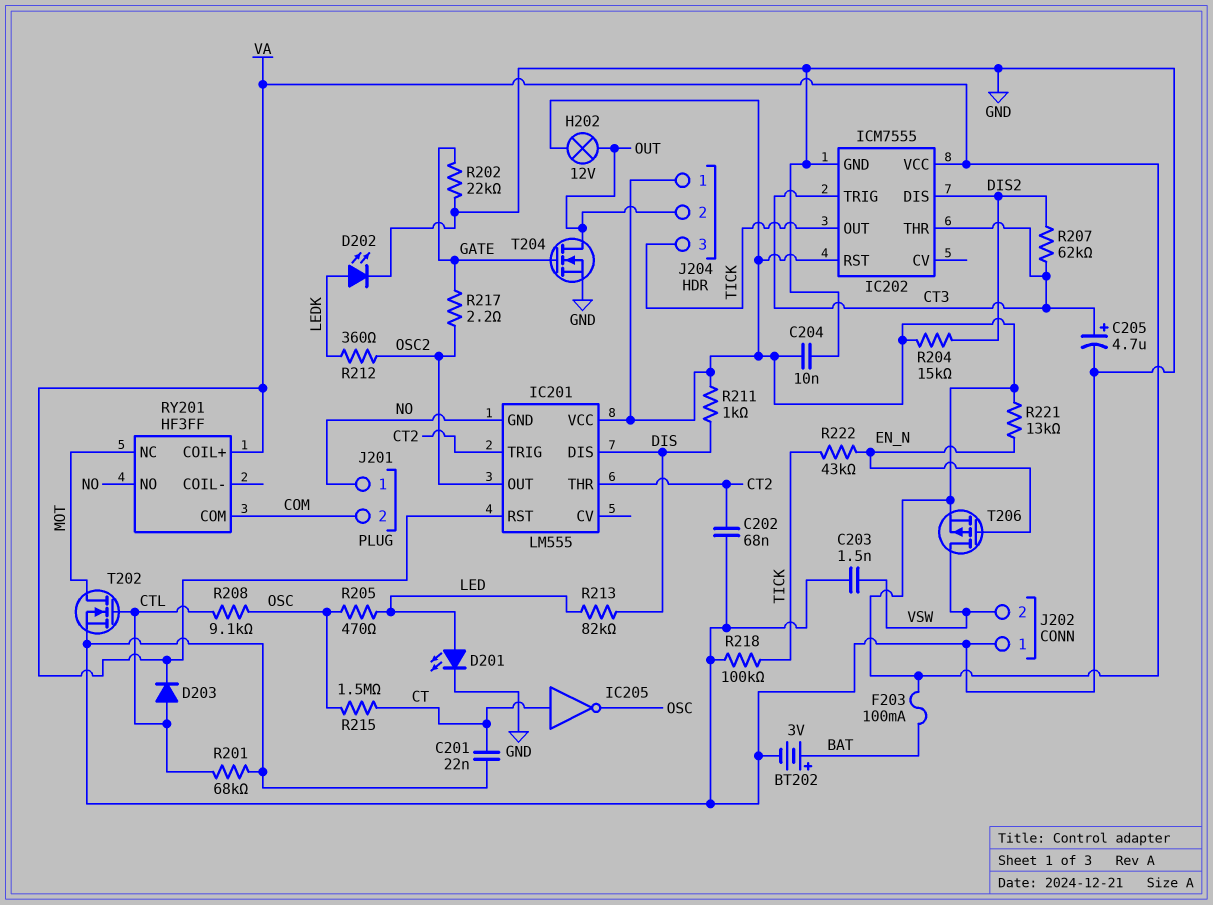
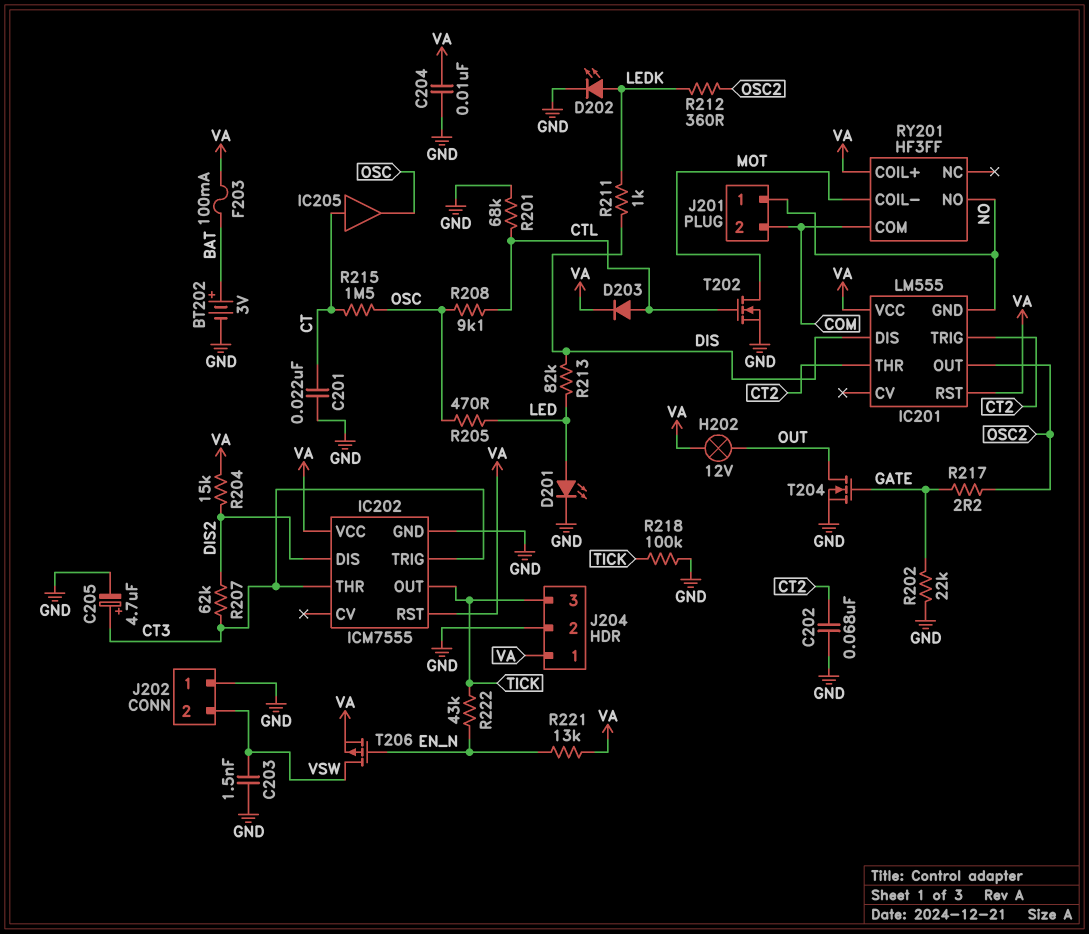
IC205: NOT (in CT, out OSC) -> buffer (in CT, out OSC)
J204 pin 2: OUT -> GND
R211: 1k (DIS, VA) -> 1k (DIS, LEDK)
RY201 pin COIL-: none -> MOT
RY201 pin NC: MOT -> none

